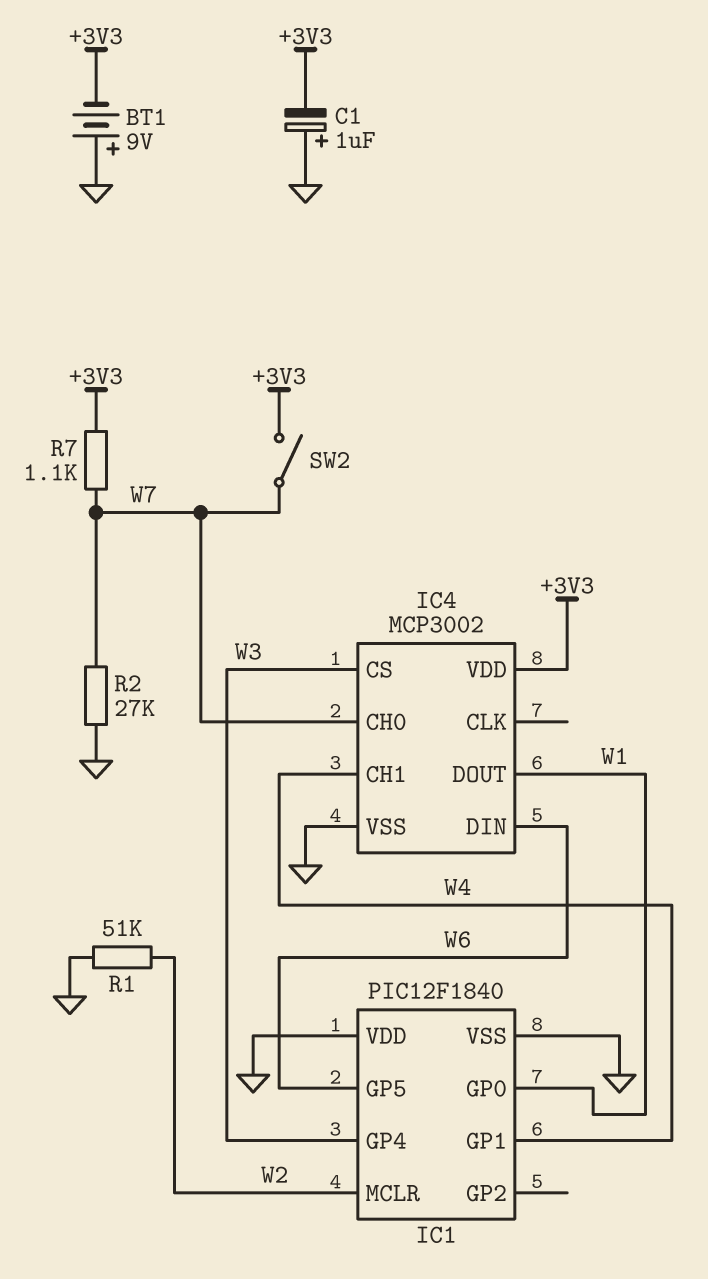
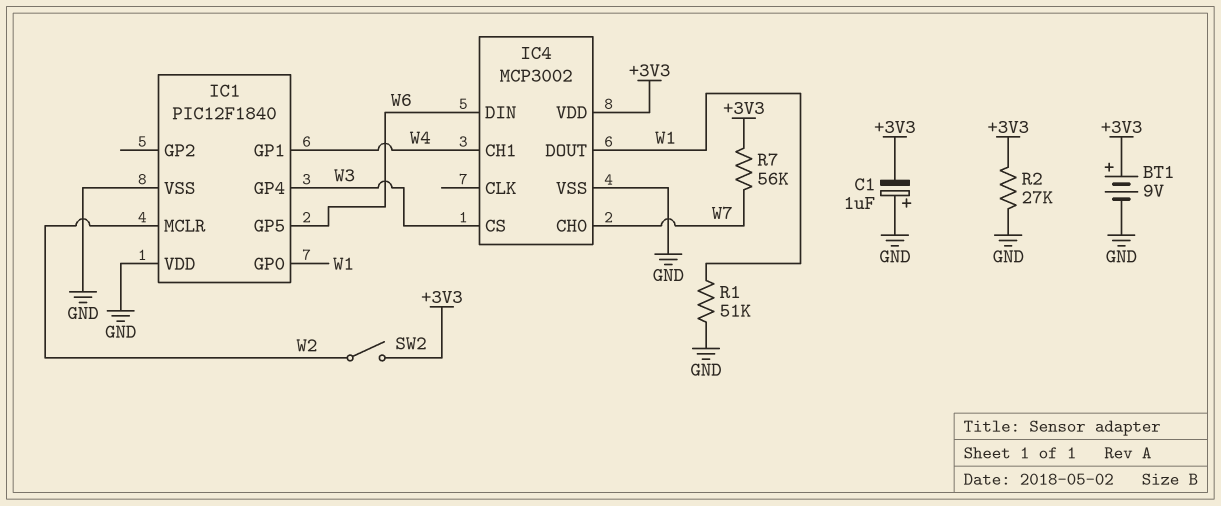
BT1: 9V (plus GND, minus +3V3) -> 9V (plus +3V3, minus GND)
R1: 51k (GND, W2) -> 51k (GND, W1)
R2: 27k (GND, W7) -> 27k (+3V3, GND)
R7: 1.1k (+3V3, W7) -> 56k (+3V3, W7)
SW2: switch (+3V3, W7) -> switch (+3V3, W2)

